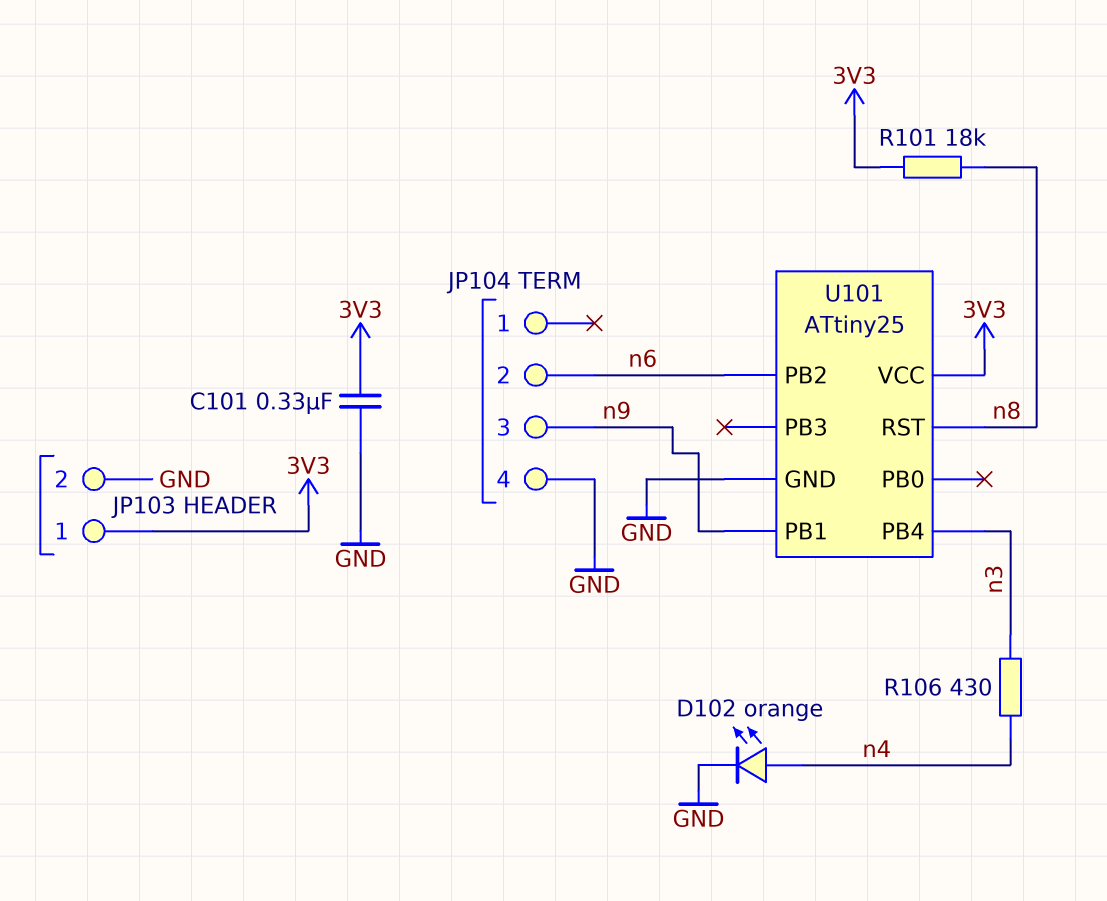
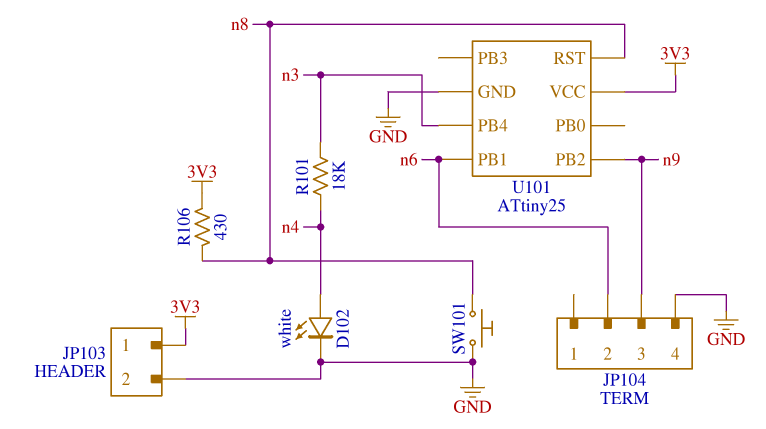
C101: 330nF (3V3, GND) -> none
D102: LED orange (A n4, K GND) -> LED white (A n4, K GND)
R101: 18k (3V3, n8) -> 18k (n3, n4)
R106: 430 (n3, n4) -> 430 (3V3, n8)
SW101: none -> button (GND, n8)
U101 pin PB1: n9 -> n6
U101 pin PB2: n6 -> n9

